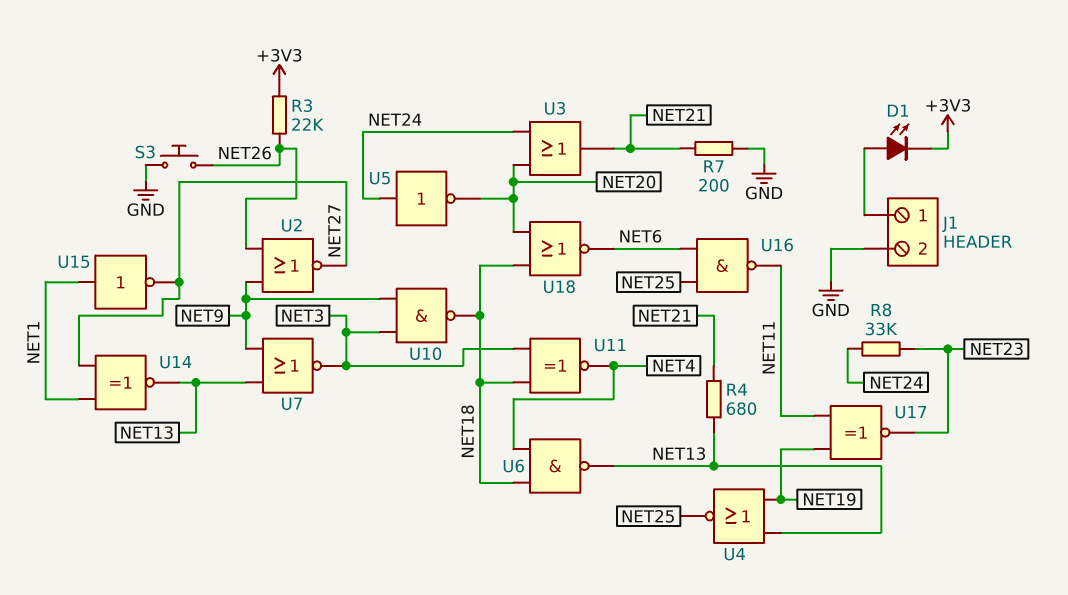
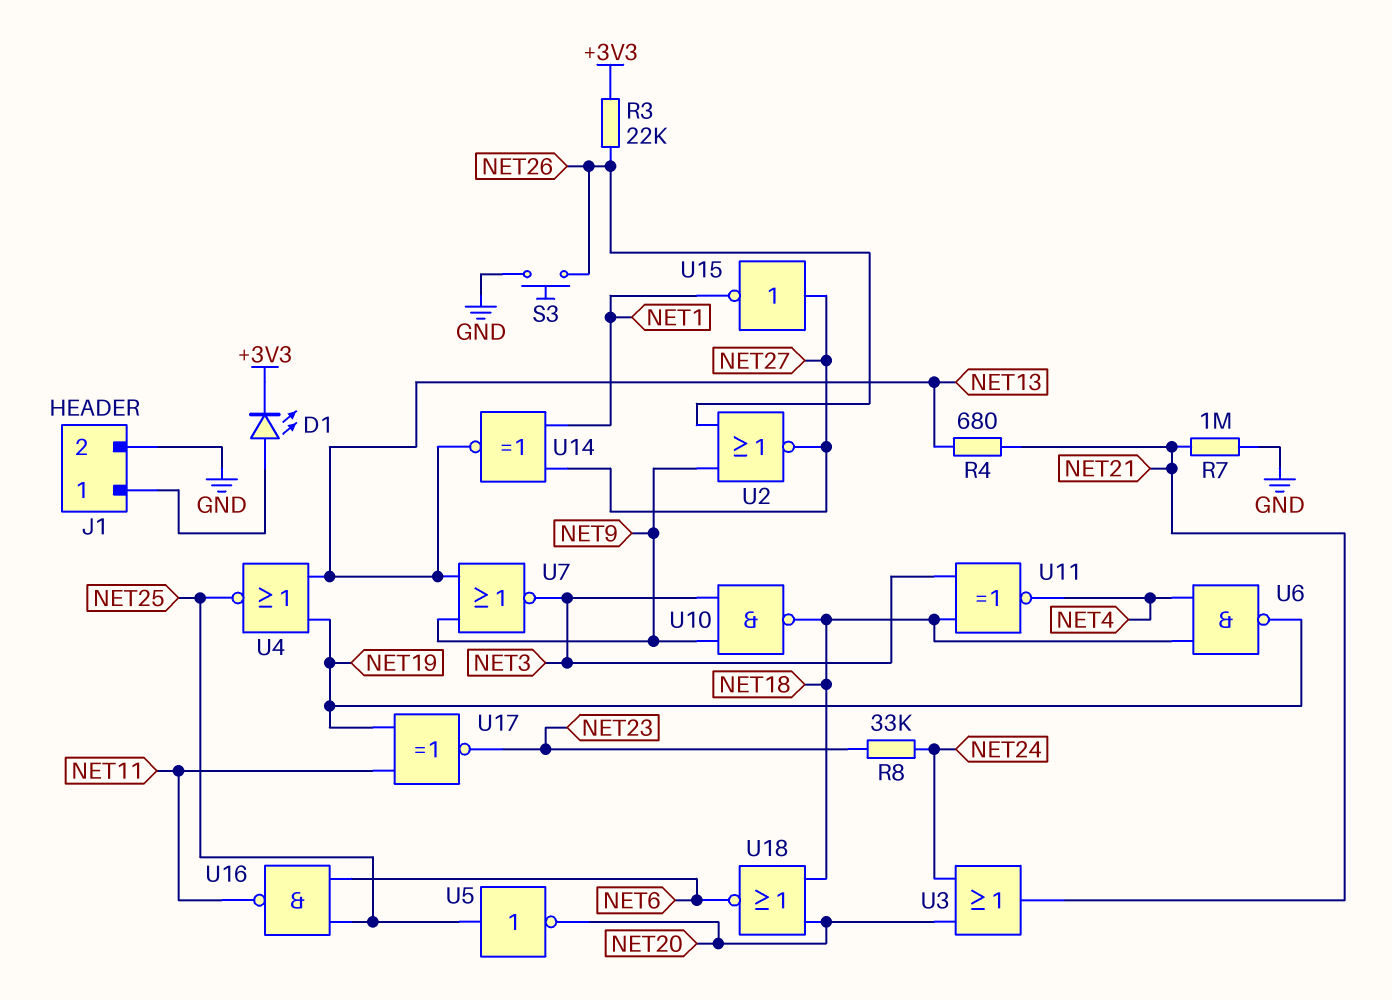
R7: 200 (GND, NET21) -> 1M (GND, NET21)
U5: NOT (in NET24, out NET20) -> NOT (in NET25, out NET20)
U6: NAND (in NET4, in NET18, out NET13) -> NAND (in NET4, in NET18, out NET19)
U15: NOT (in NET1, out NET27) -> NOT (in NET27, out NET1)

